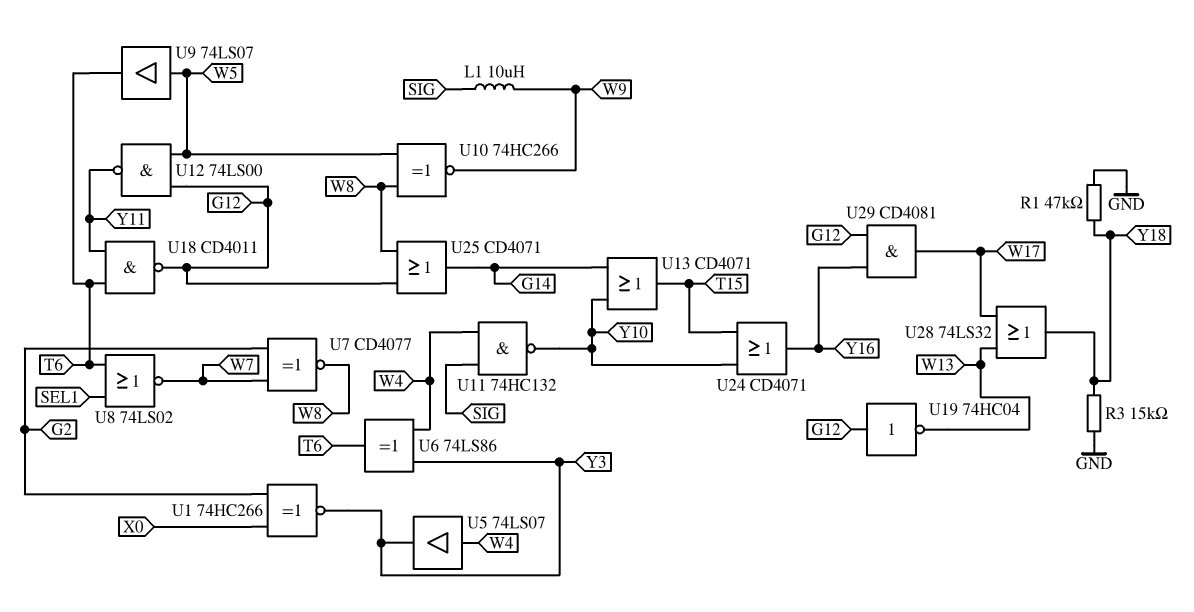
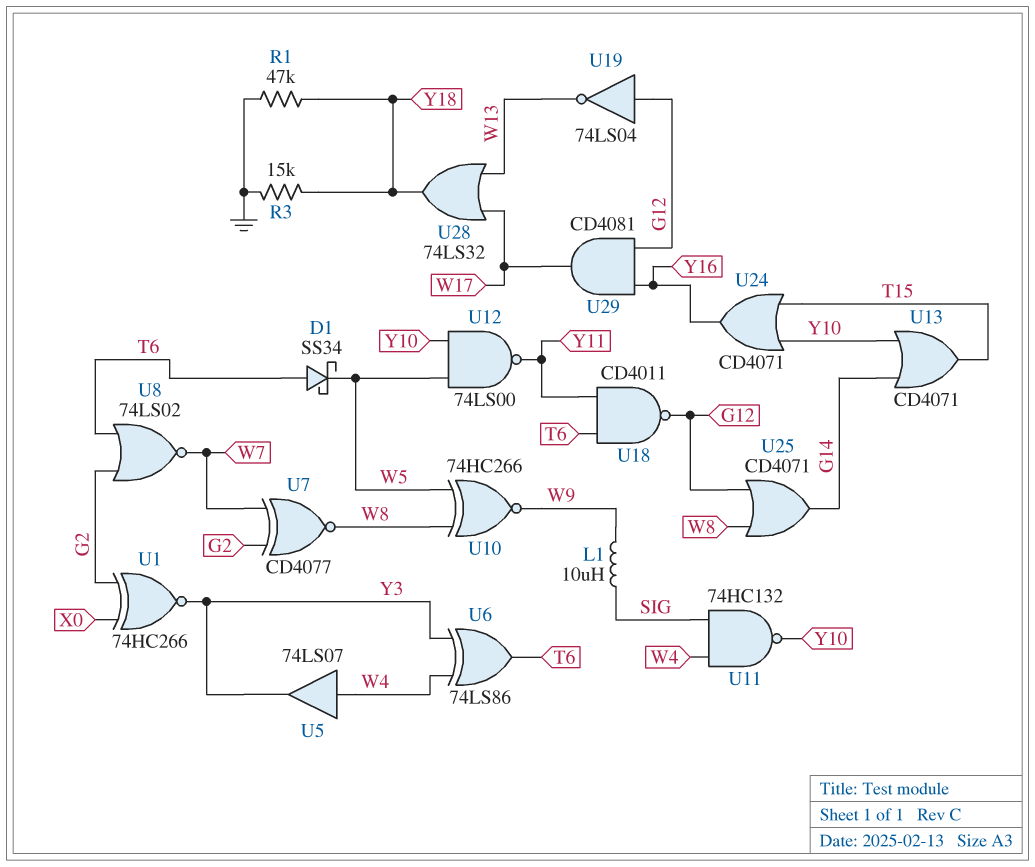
D1: none -> schottky SS34 (A T6, K W5)
U8: NOR 74LS02 (in SEL1, in T6, out W7) -> NOR 74LS02 (in G2, in T6, out W7)
U9: buffer 74LS07 (in W5, out T6) -> none
U12: NAND 74LS00 (in G12, in W5, out Y11) -> NAND 74LS00 (in W5, in Y10, out Y11)
U19: NOT 74HC04 (in G12, out W13) -> NOT 74LS04 (in G12, out W13)

